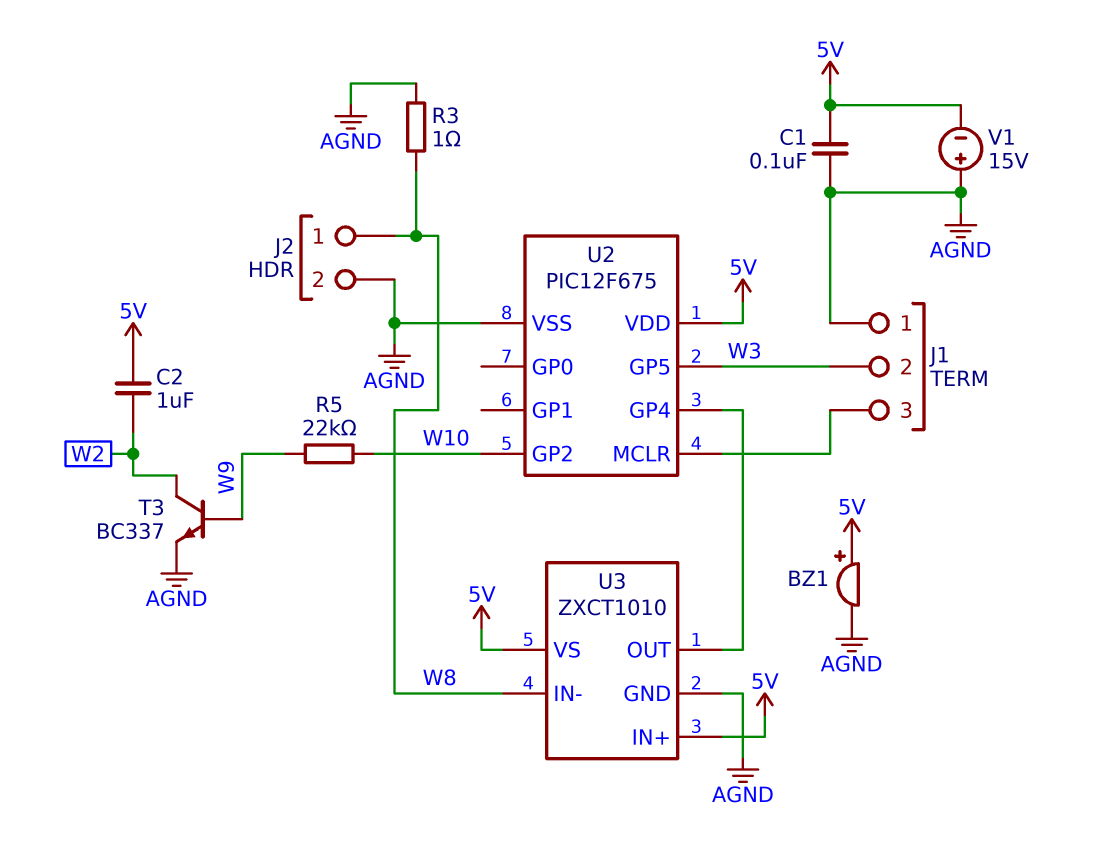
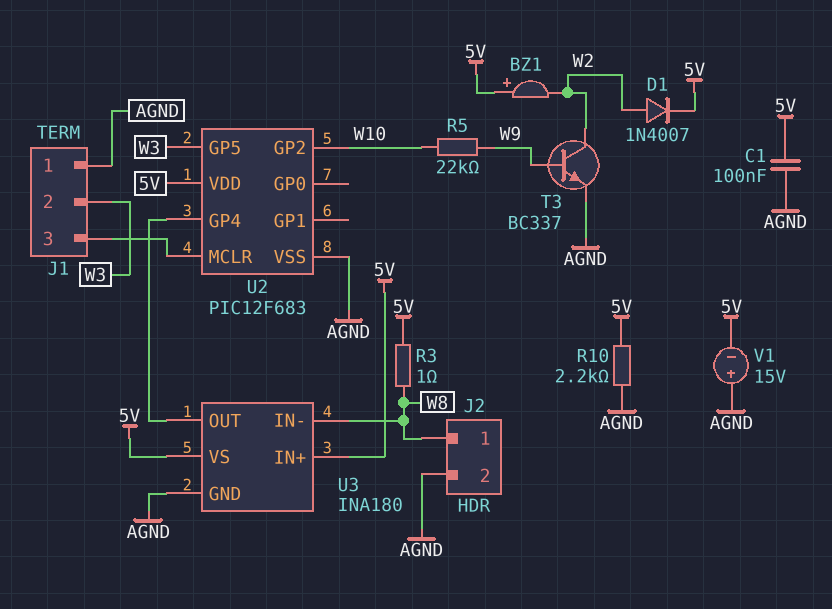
BZ1: buzzer (plus 5V, minus AGND) -> buzzer (plus 5V, minus W2)
C2: 1uF (5V, W2) -> none
D1: none -> diode 1N4007 (A W2, K 5V)
R3: 1 (AGND, W8) -> 1 (5V, W8)
R10: none -> 2.2k (5V, AGND)
U2: PIC12F675 -> PIC12F683
U3: ZXCT1010 -> INA180

